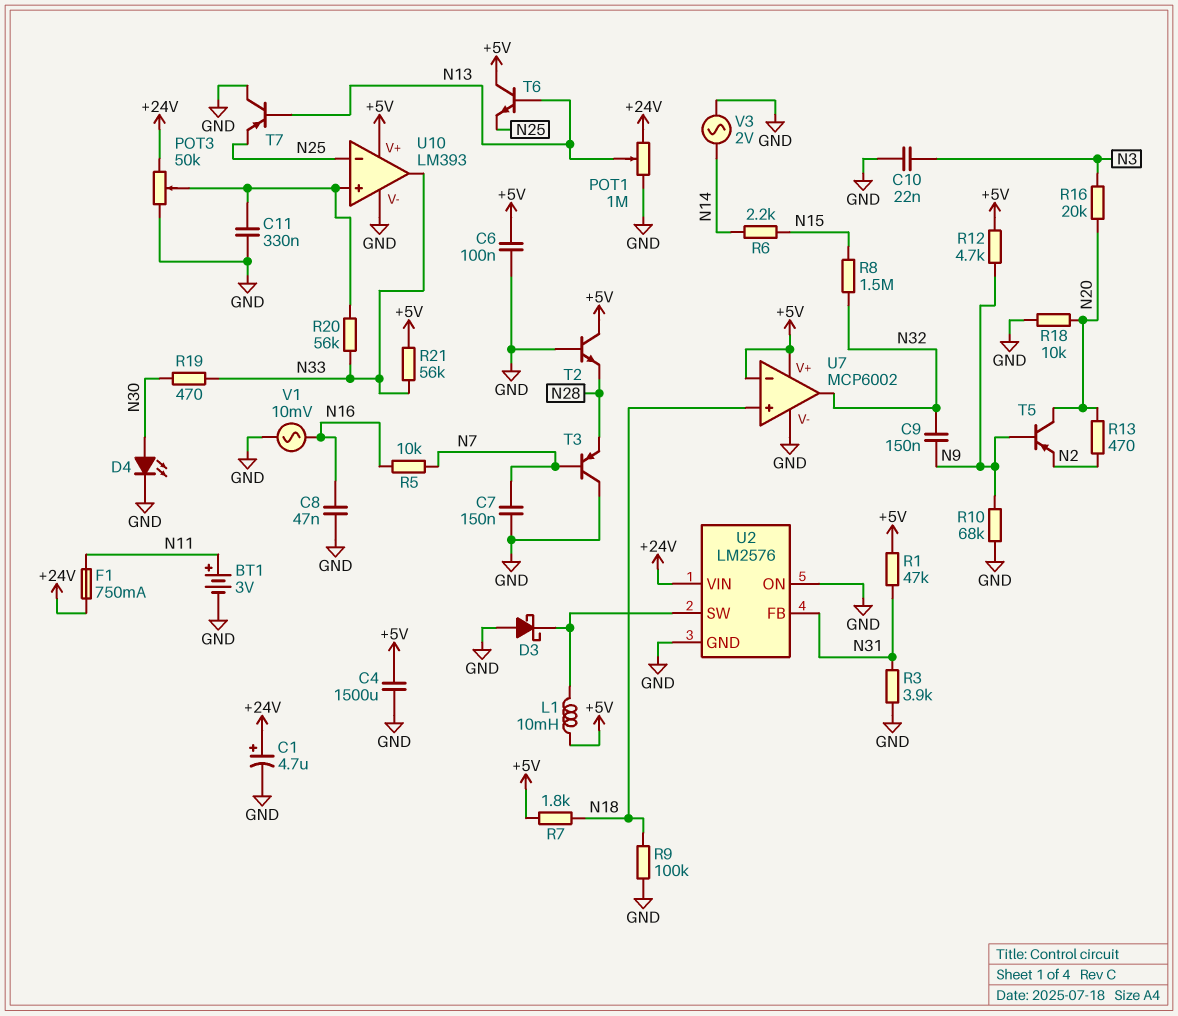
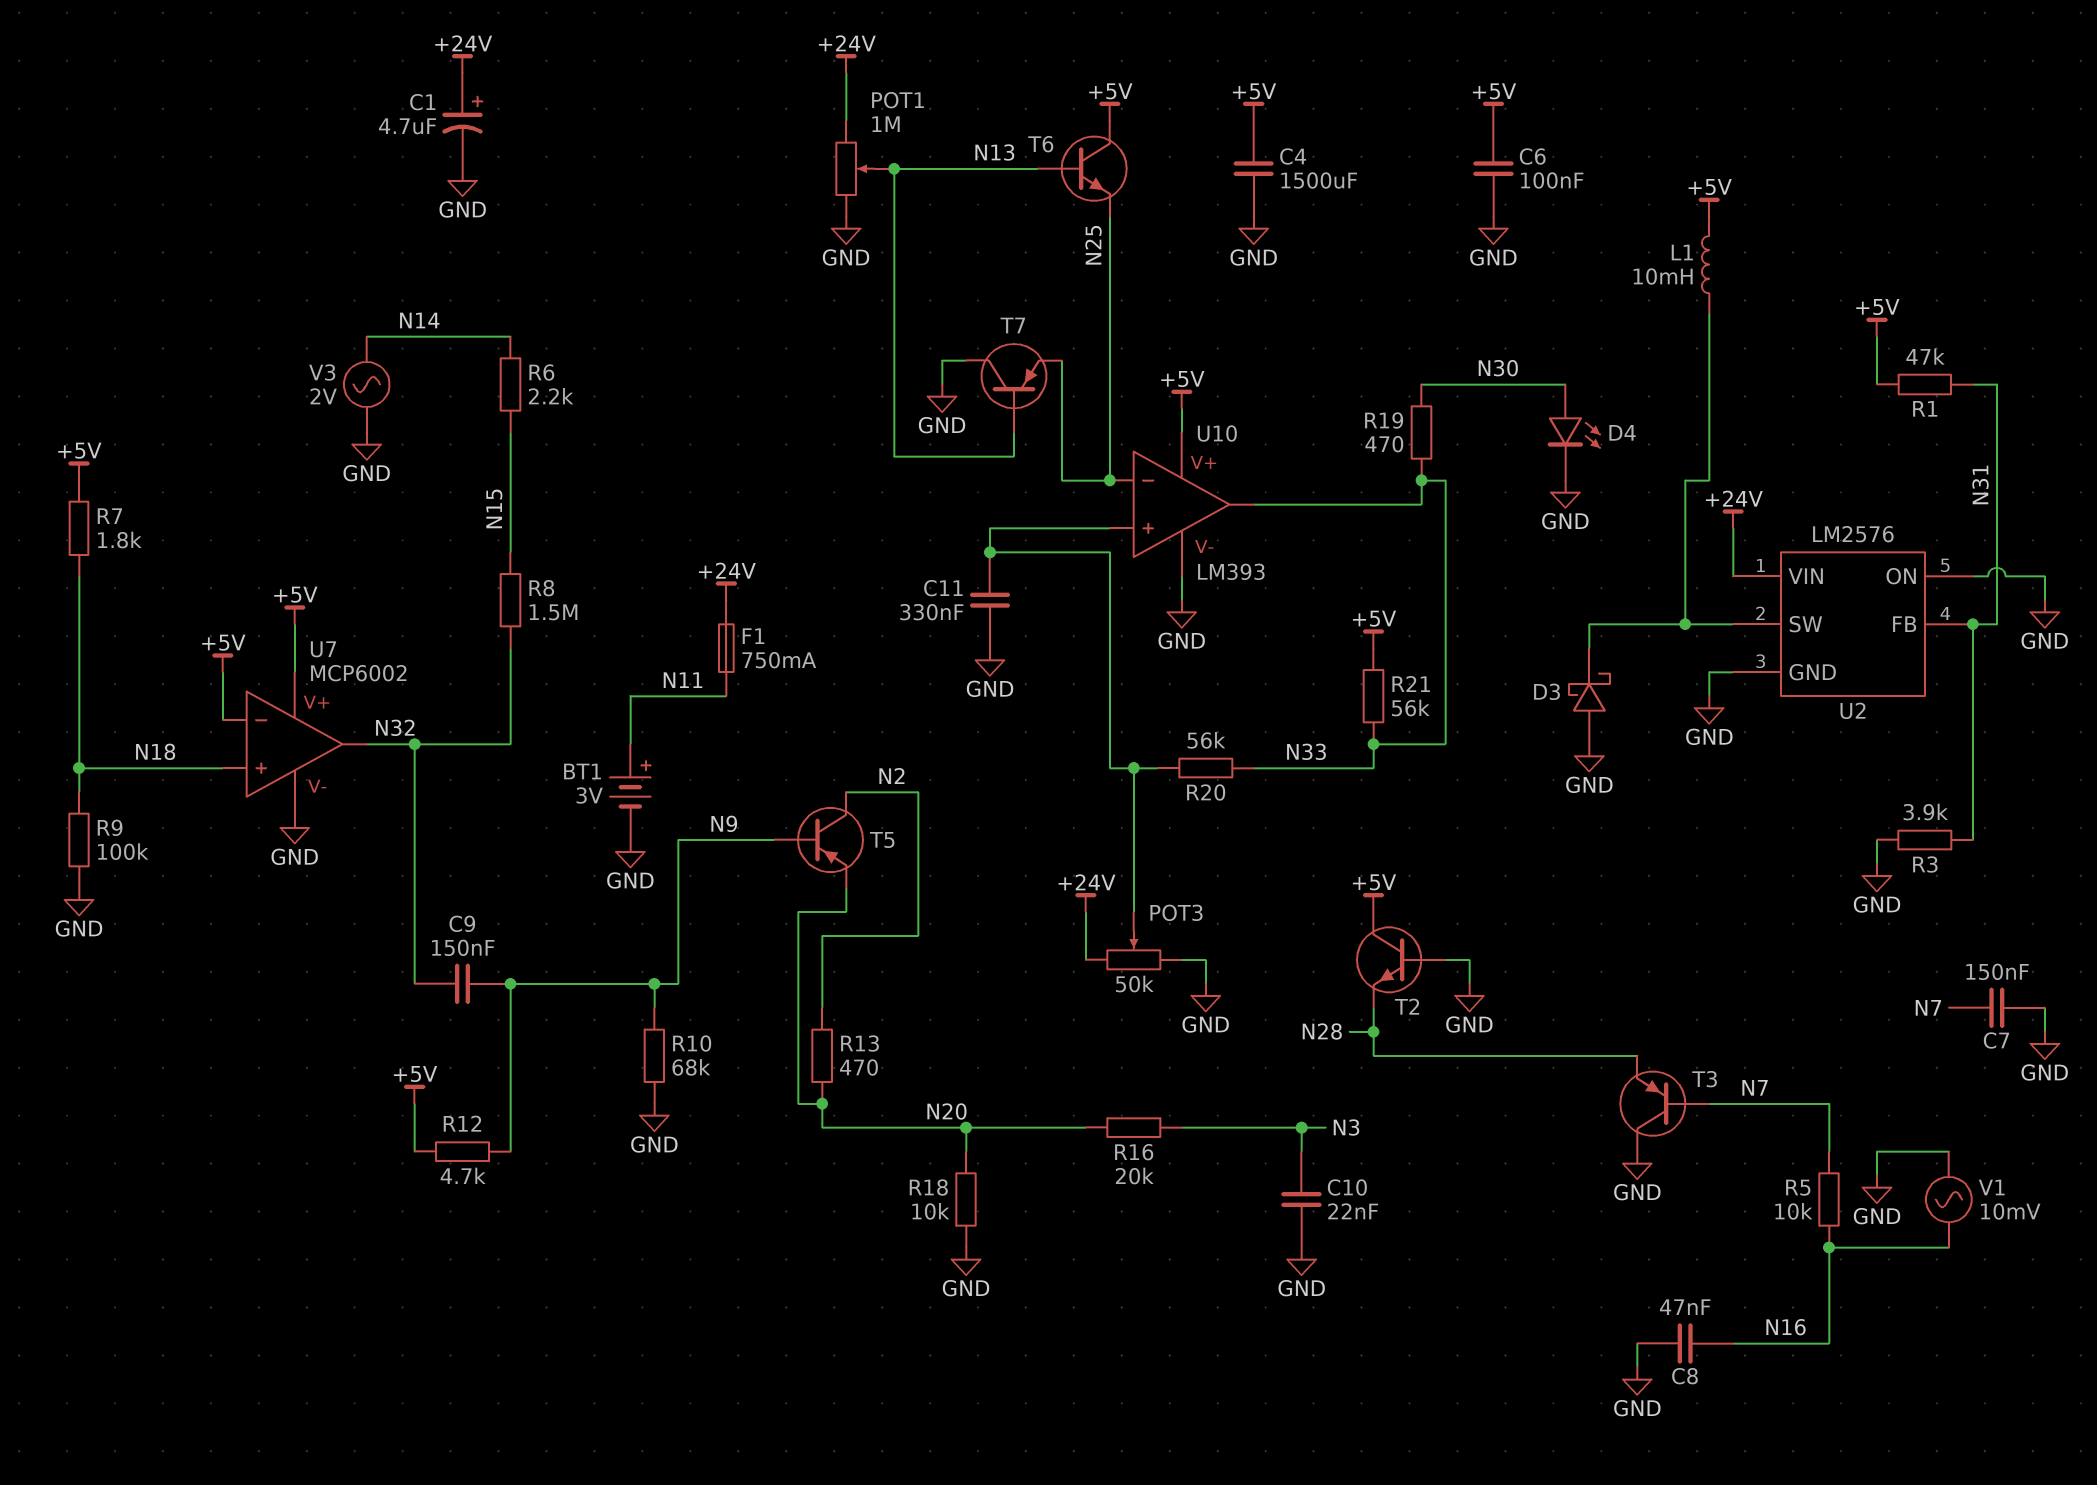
T5: PNP (B N9, C N20, E N2) -> PNP (B N9, C N2, E N20)

